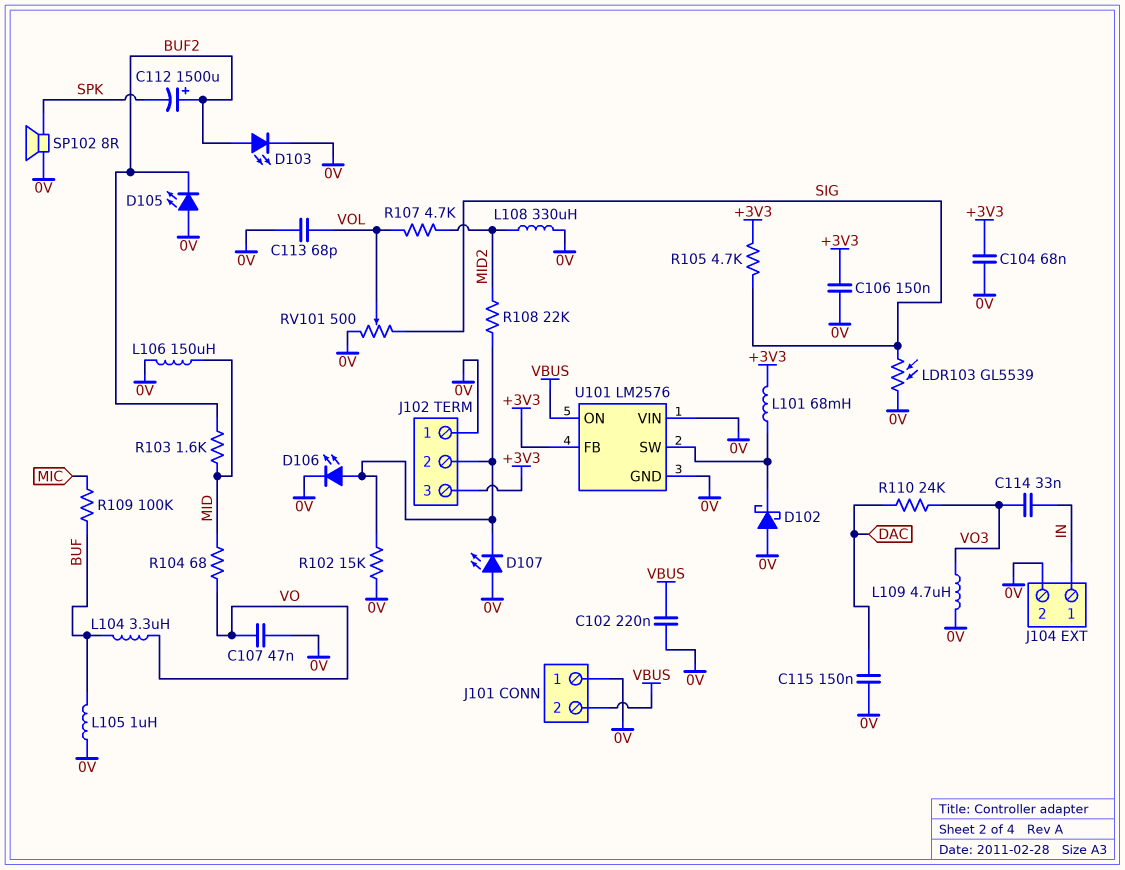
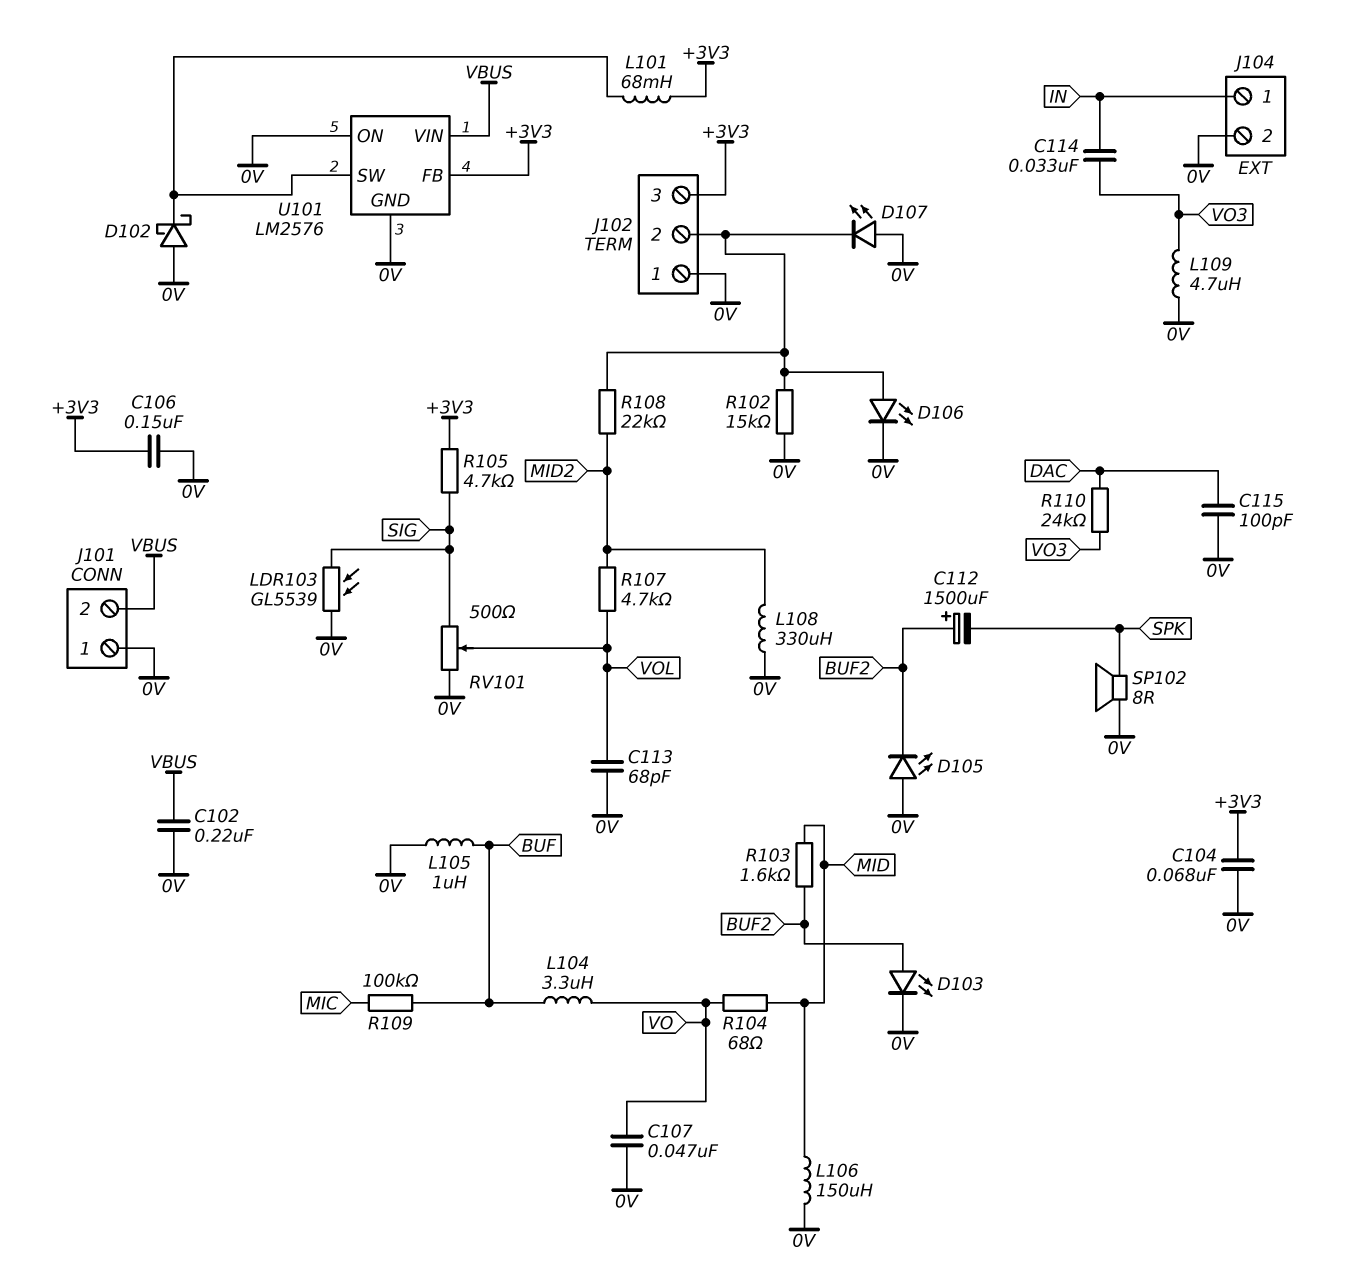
C115: 150nF (0V, DAC) -> 100pF (0V, DAC)
U101 pin ON: VBUS -> 0V
U101 pin VIN: 0V -> VBUS

